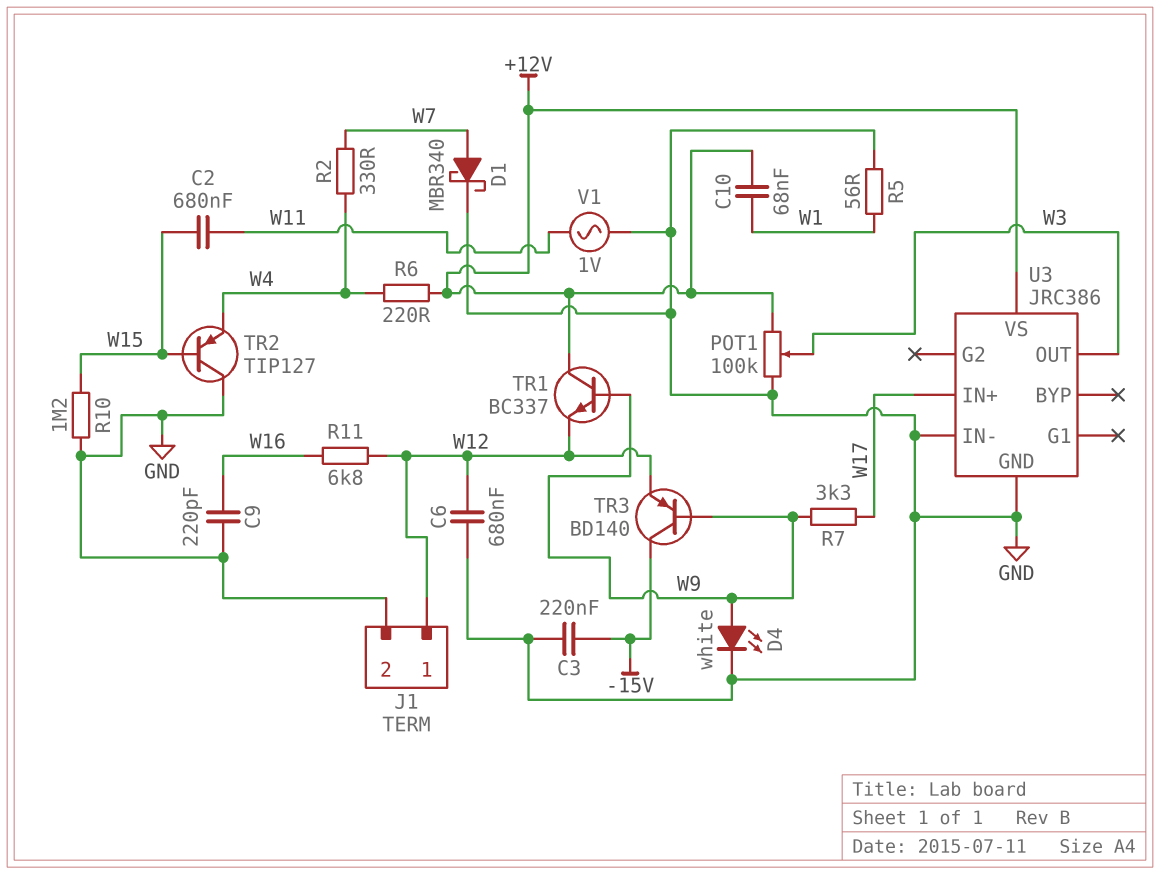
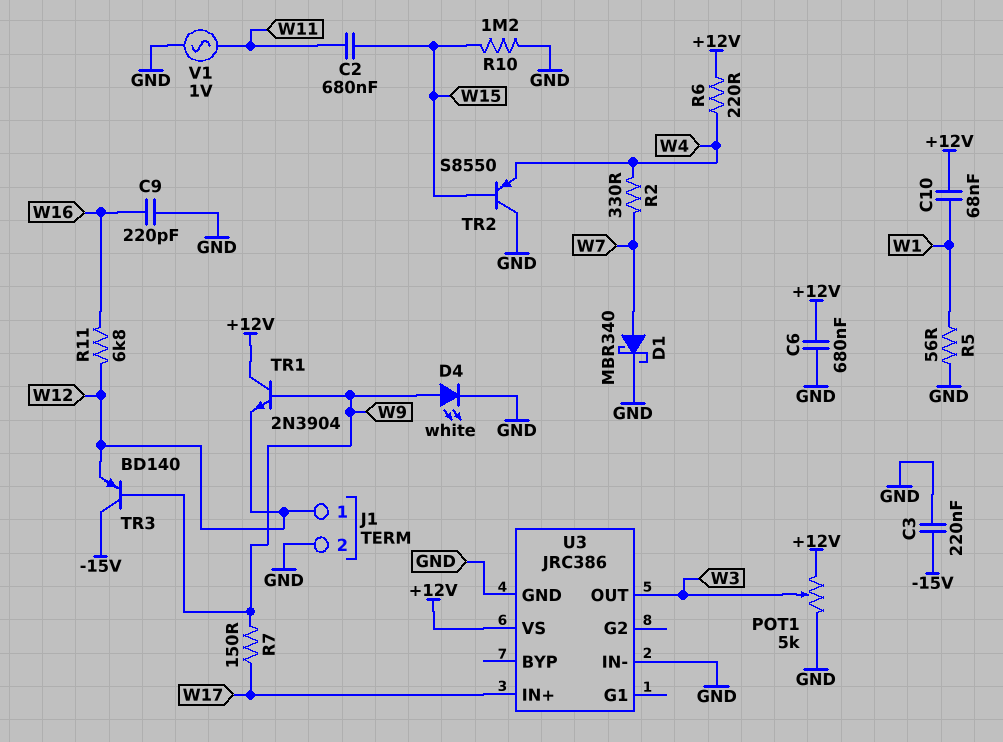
C6: 680nF (GND, W12) -> 680nF (+12V, GND)
POT1: 100k (+12V, GND, wiper W3) -> 5k (+12V, GND, wiper W3)
R7: 3.3k (W9, W17) -> 150 (W9, W17)
TR1: NPN BC337 (B W9, C +12V, E W12) -> NPN 2N3904 (B W9, C +12V, E W12)
TR2: PNP TIP127 (B W15, C GND, E W4) -> PNP S8550 (B W15, C GND, E W4)

